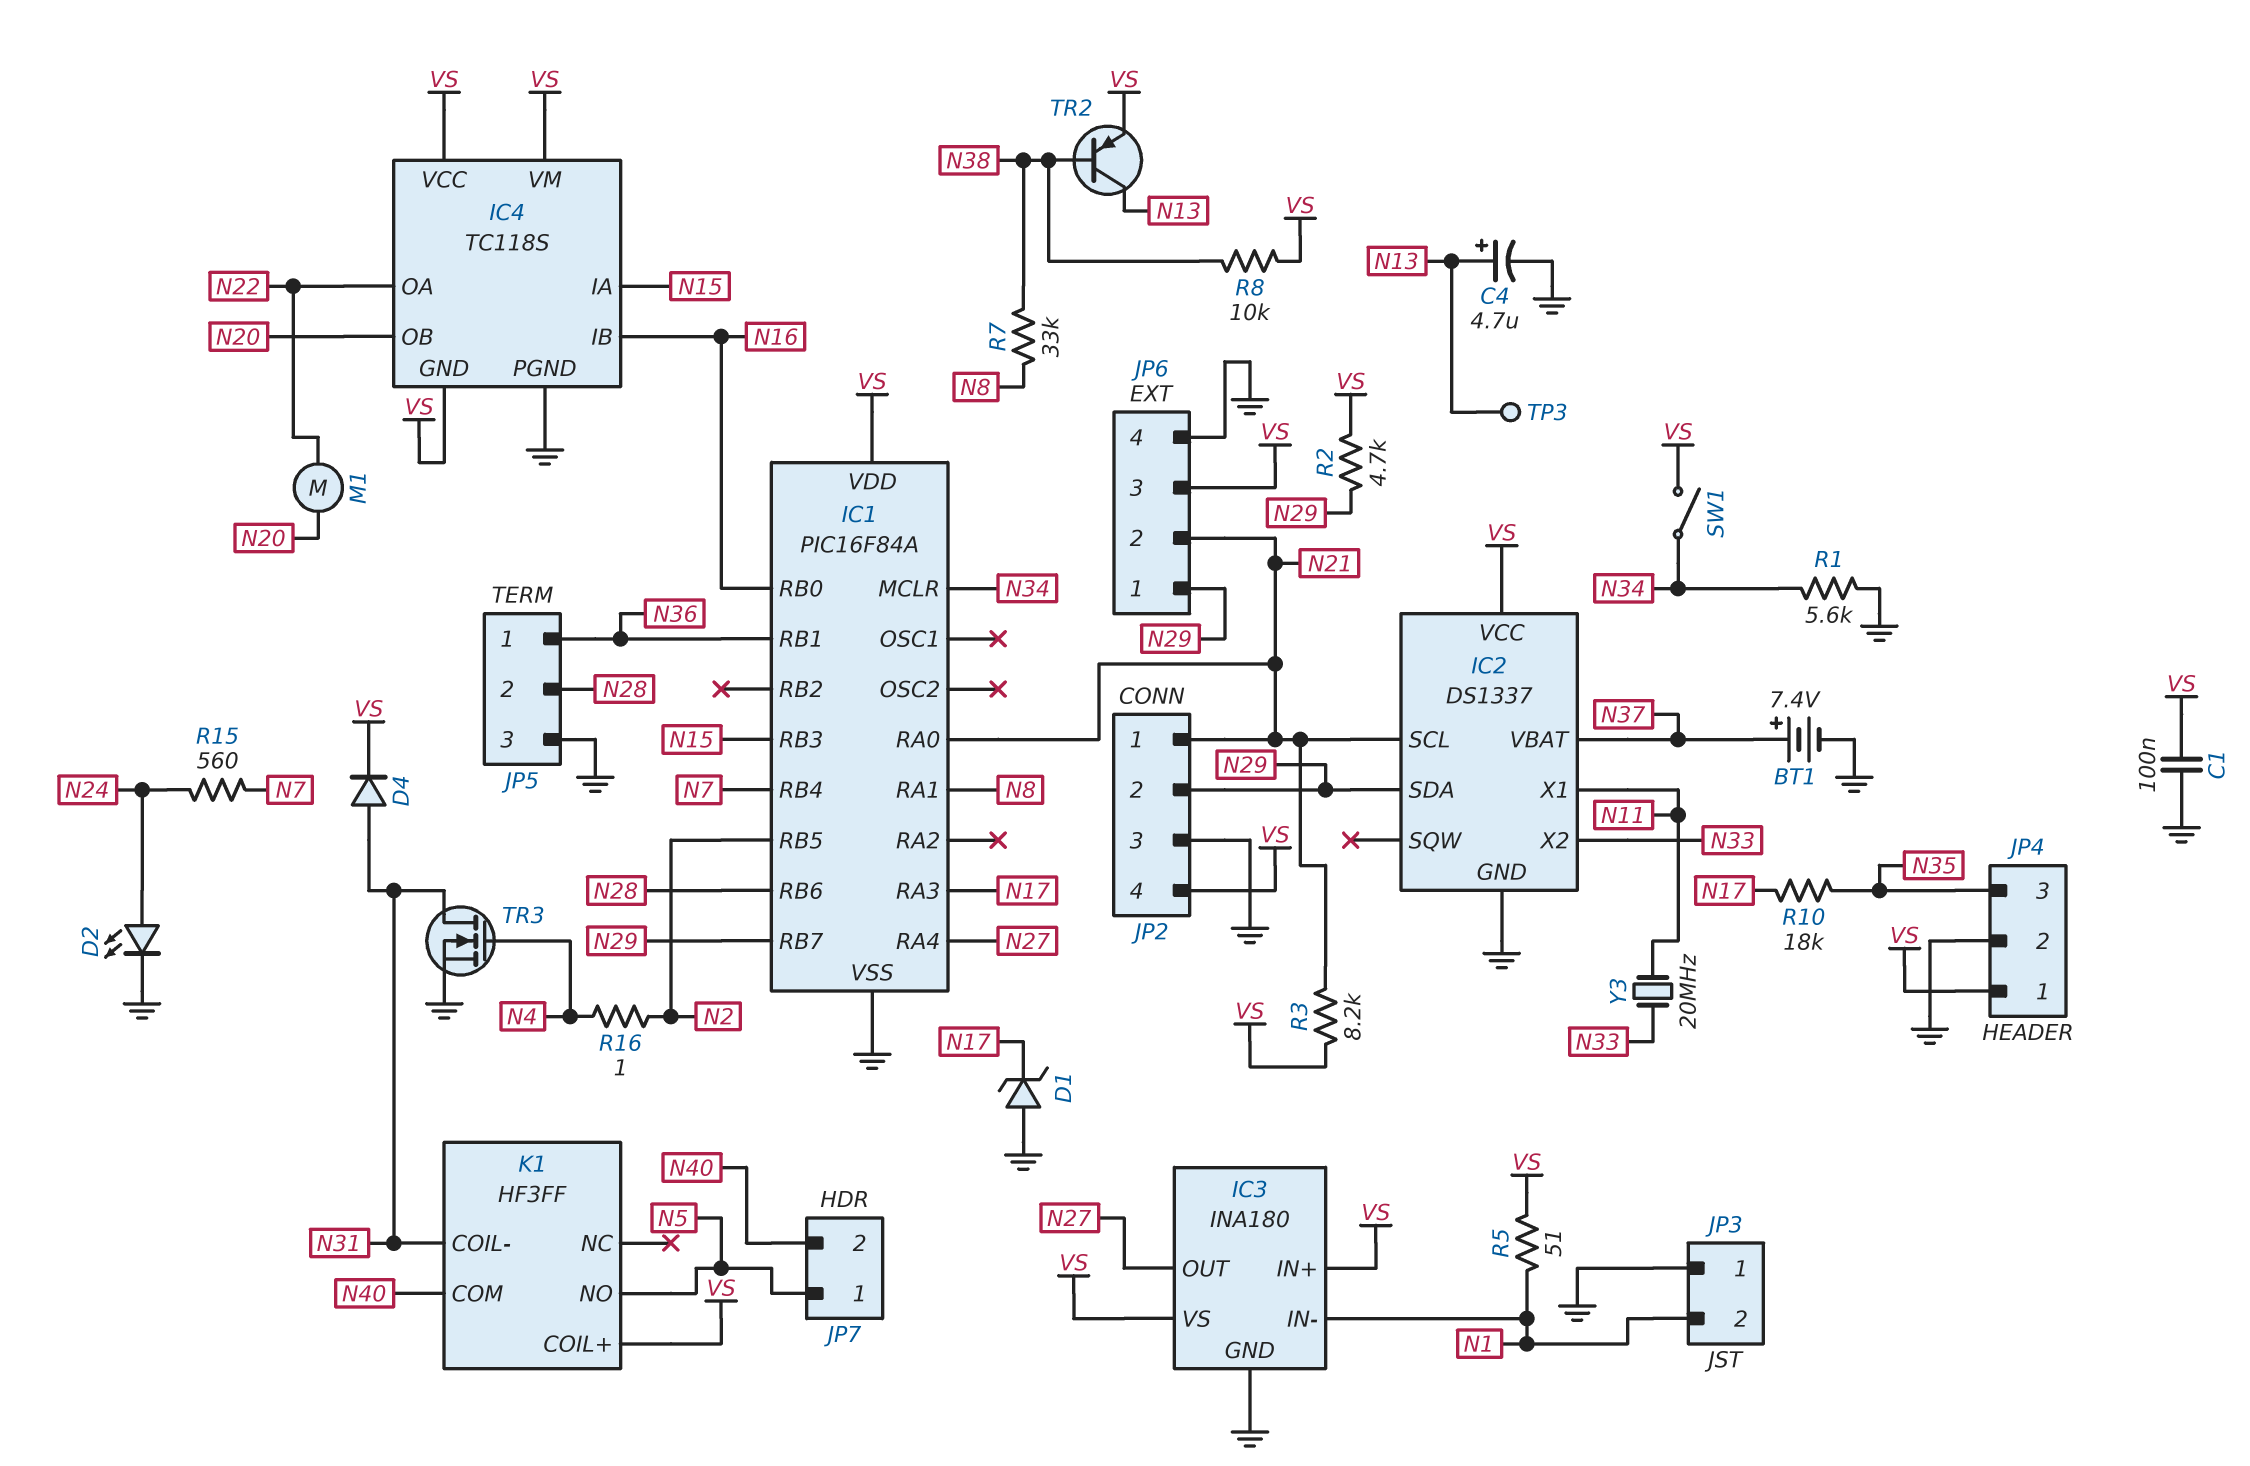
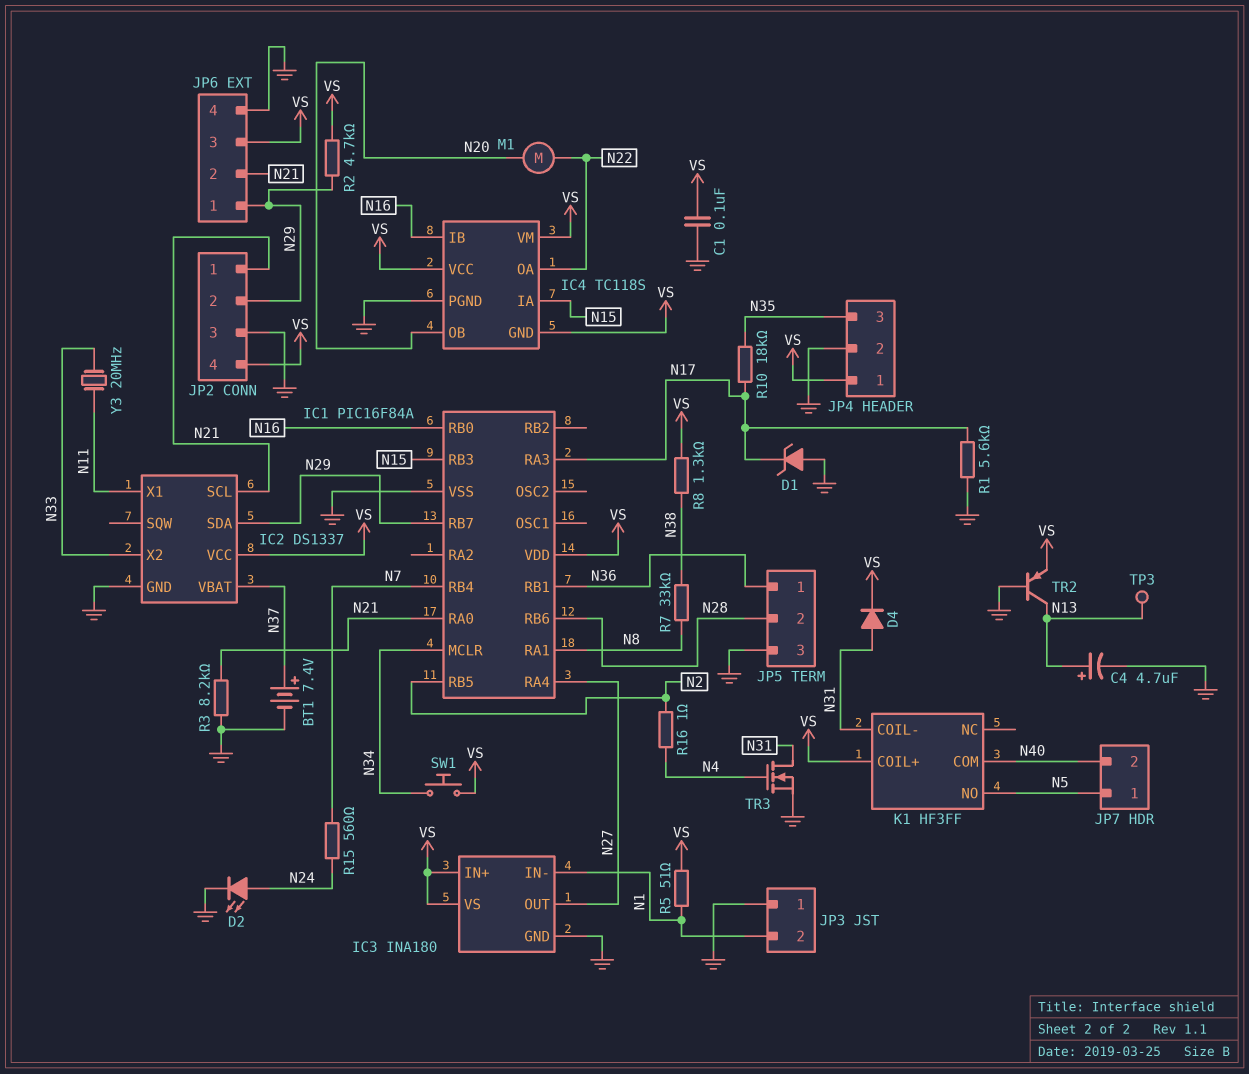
R1: 5.6k (GND, N34) -> 5.6k (GND, N17)
R3: 8.2k (N21, VS) -> 8.2k (GND, N21)
R8: 10k (N38, VS) -> 1.3k (N38, VS)
SW1: switch (N34, VS) -> button (N34, VS)
TR2: PNP (B N38, C N13, E VS) -> PNP (B GND, C N13, E VS)

